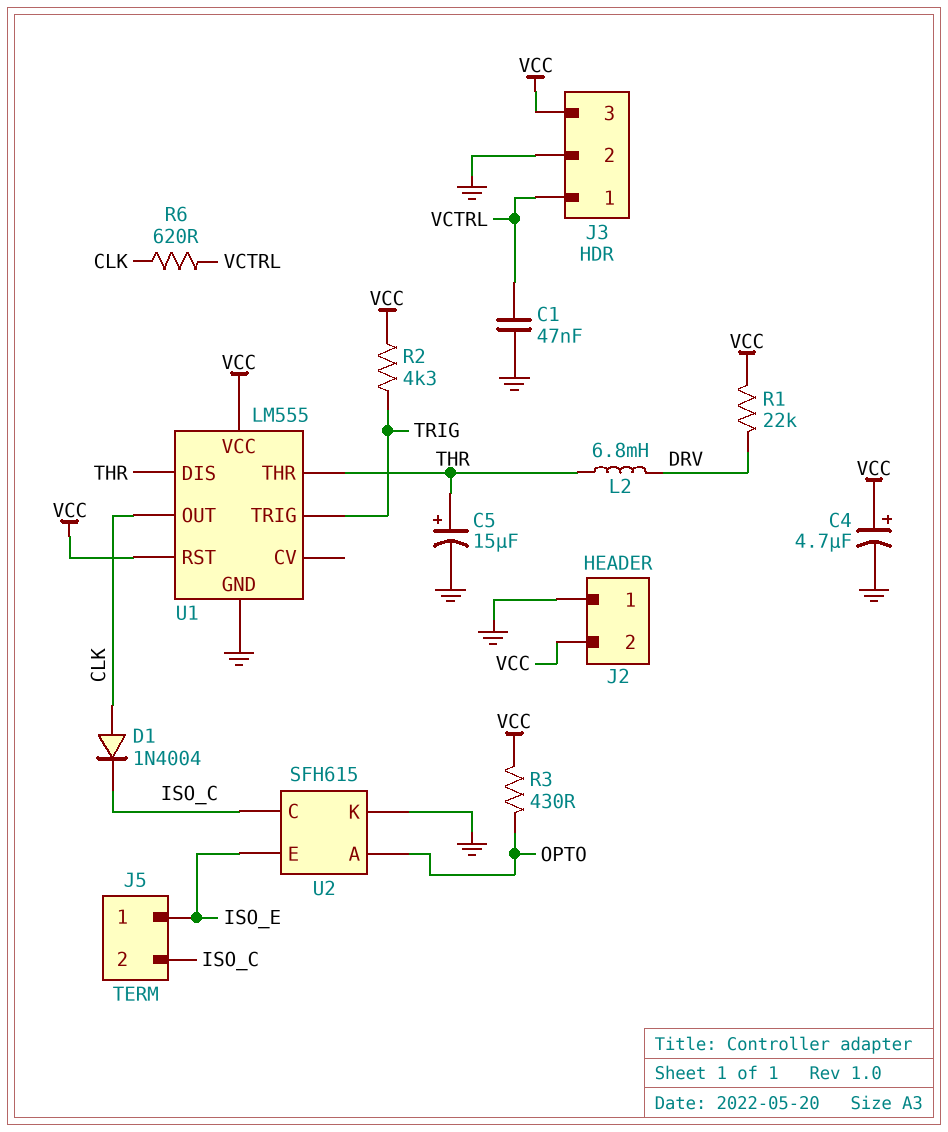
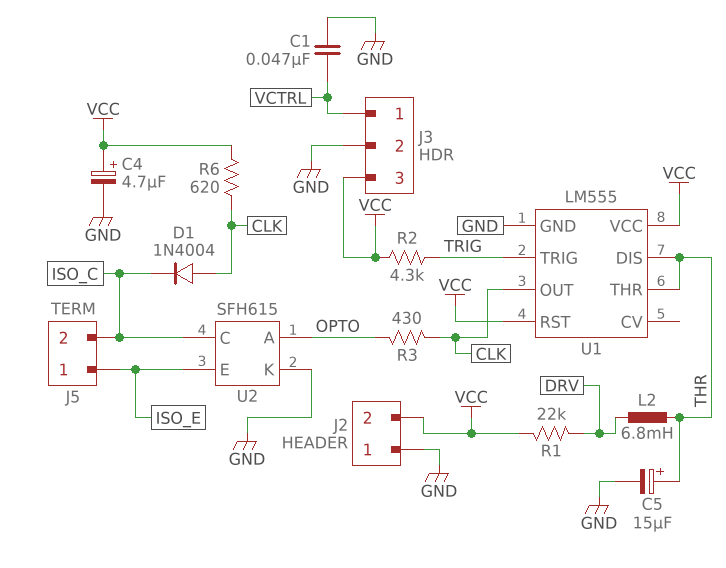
R3: 430 (OPTO, VCC) -> 430 (CLK, OPTO)
R6: 620 (CLK, VCTRL) -> 620 (CLK, VCC)

